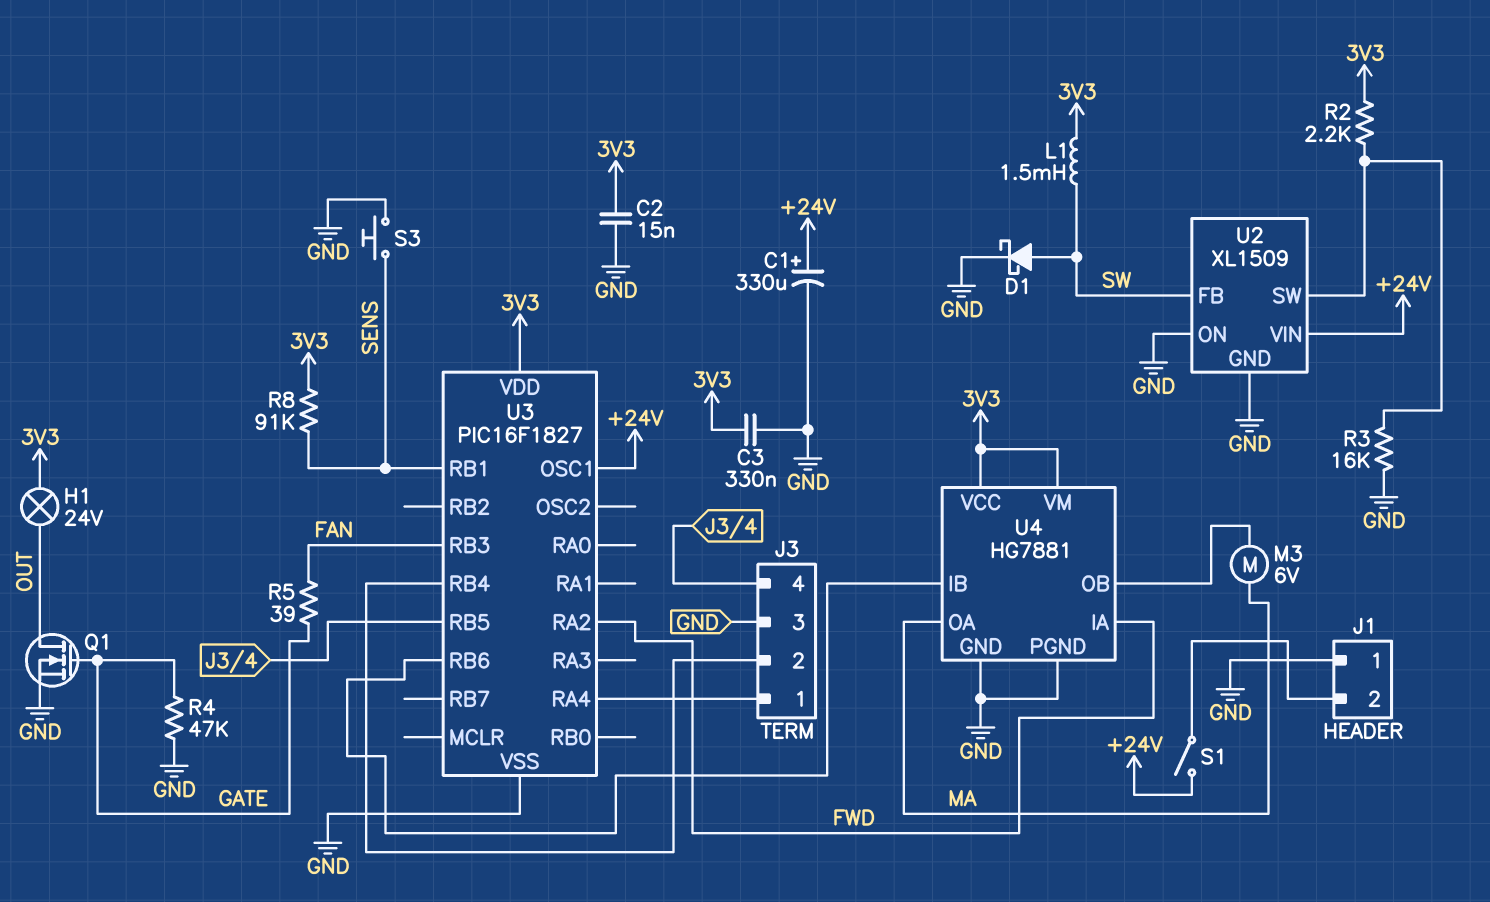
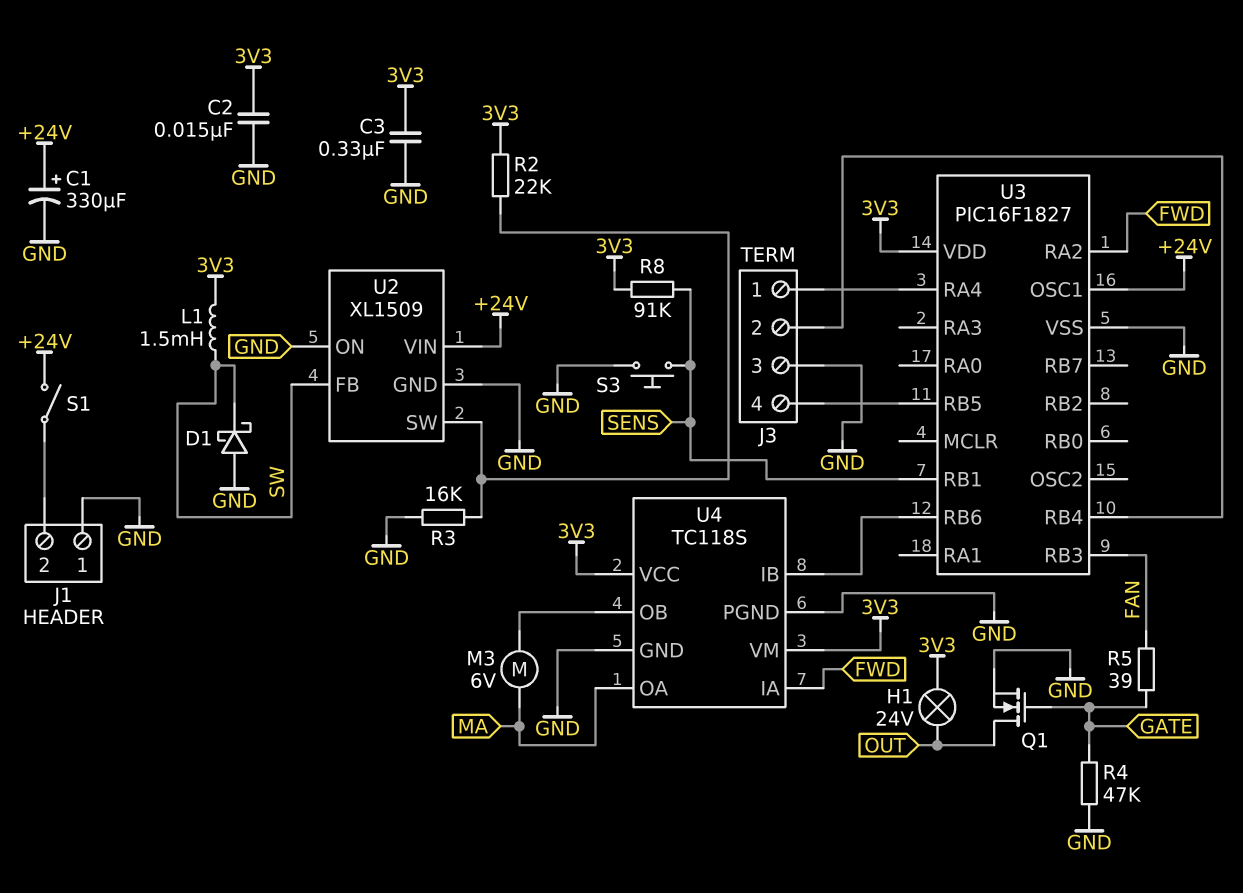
D1: schottky (A SW, K GND) -> schottky (A GND, K SW)
R2: 2.2k (3V3, U2/SW) -> 22k (3V3, U2/SW)
U4: HG7881 -> TC118S

